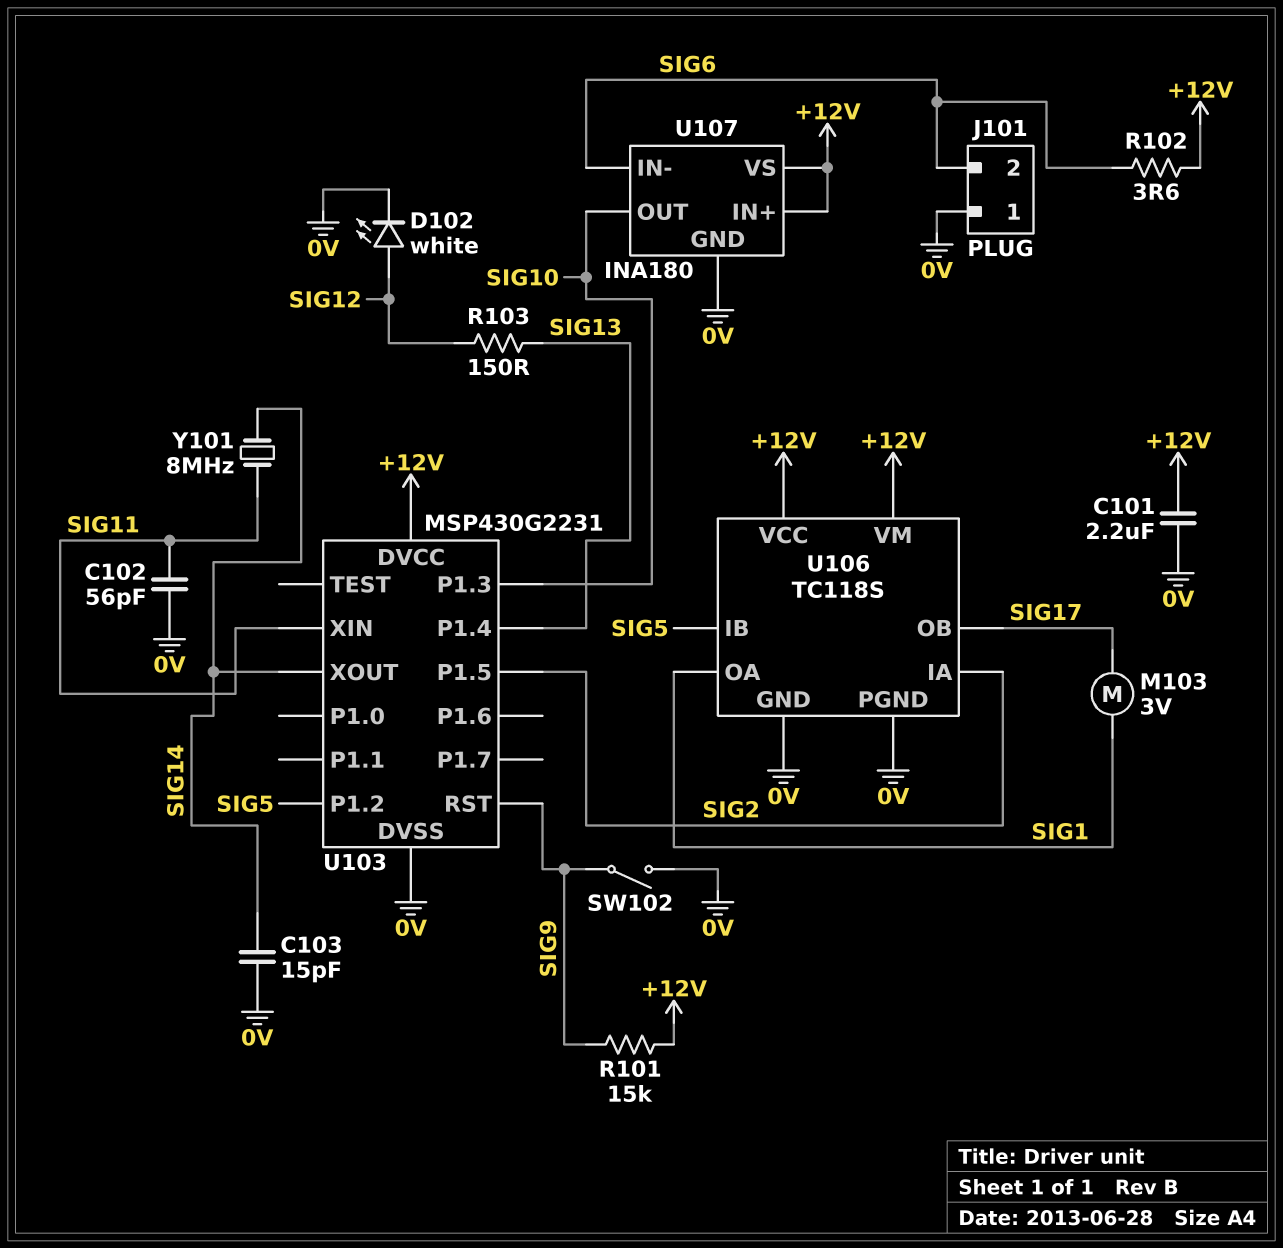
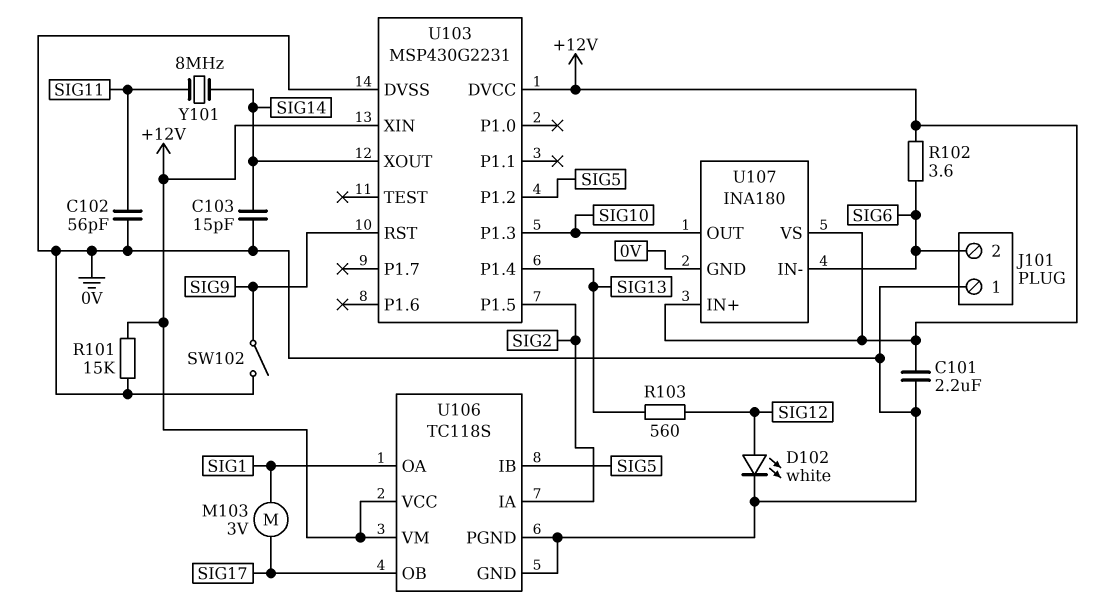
R101: 15k (+12V, SIG9) -> 15k (+12V, 0V)
R103: 150 (SIG12, SIG13) -> 560 (SIG12, SIG13)
U103 pin XIN: SIG11 -> +12V

